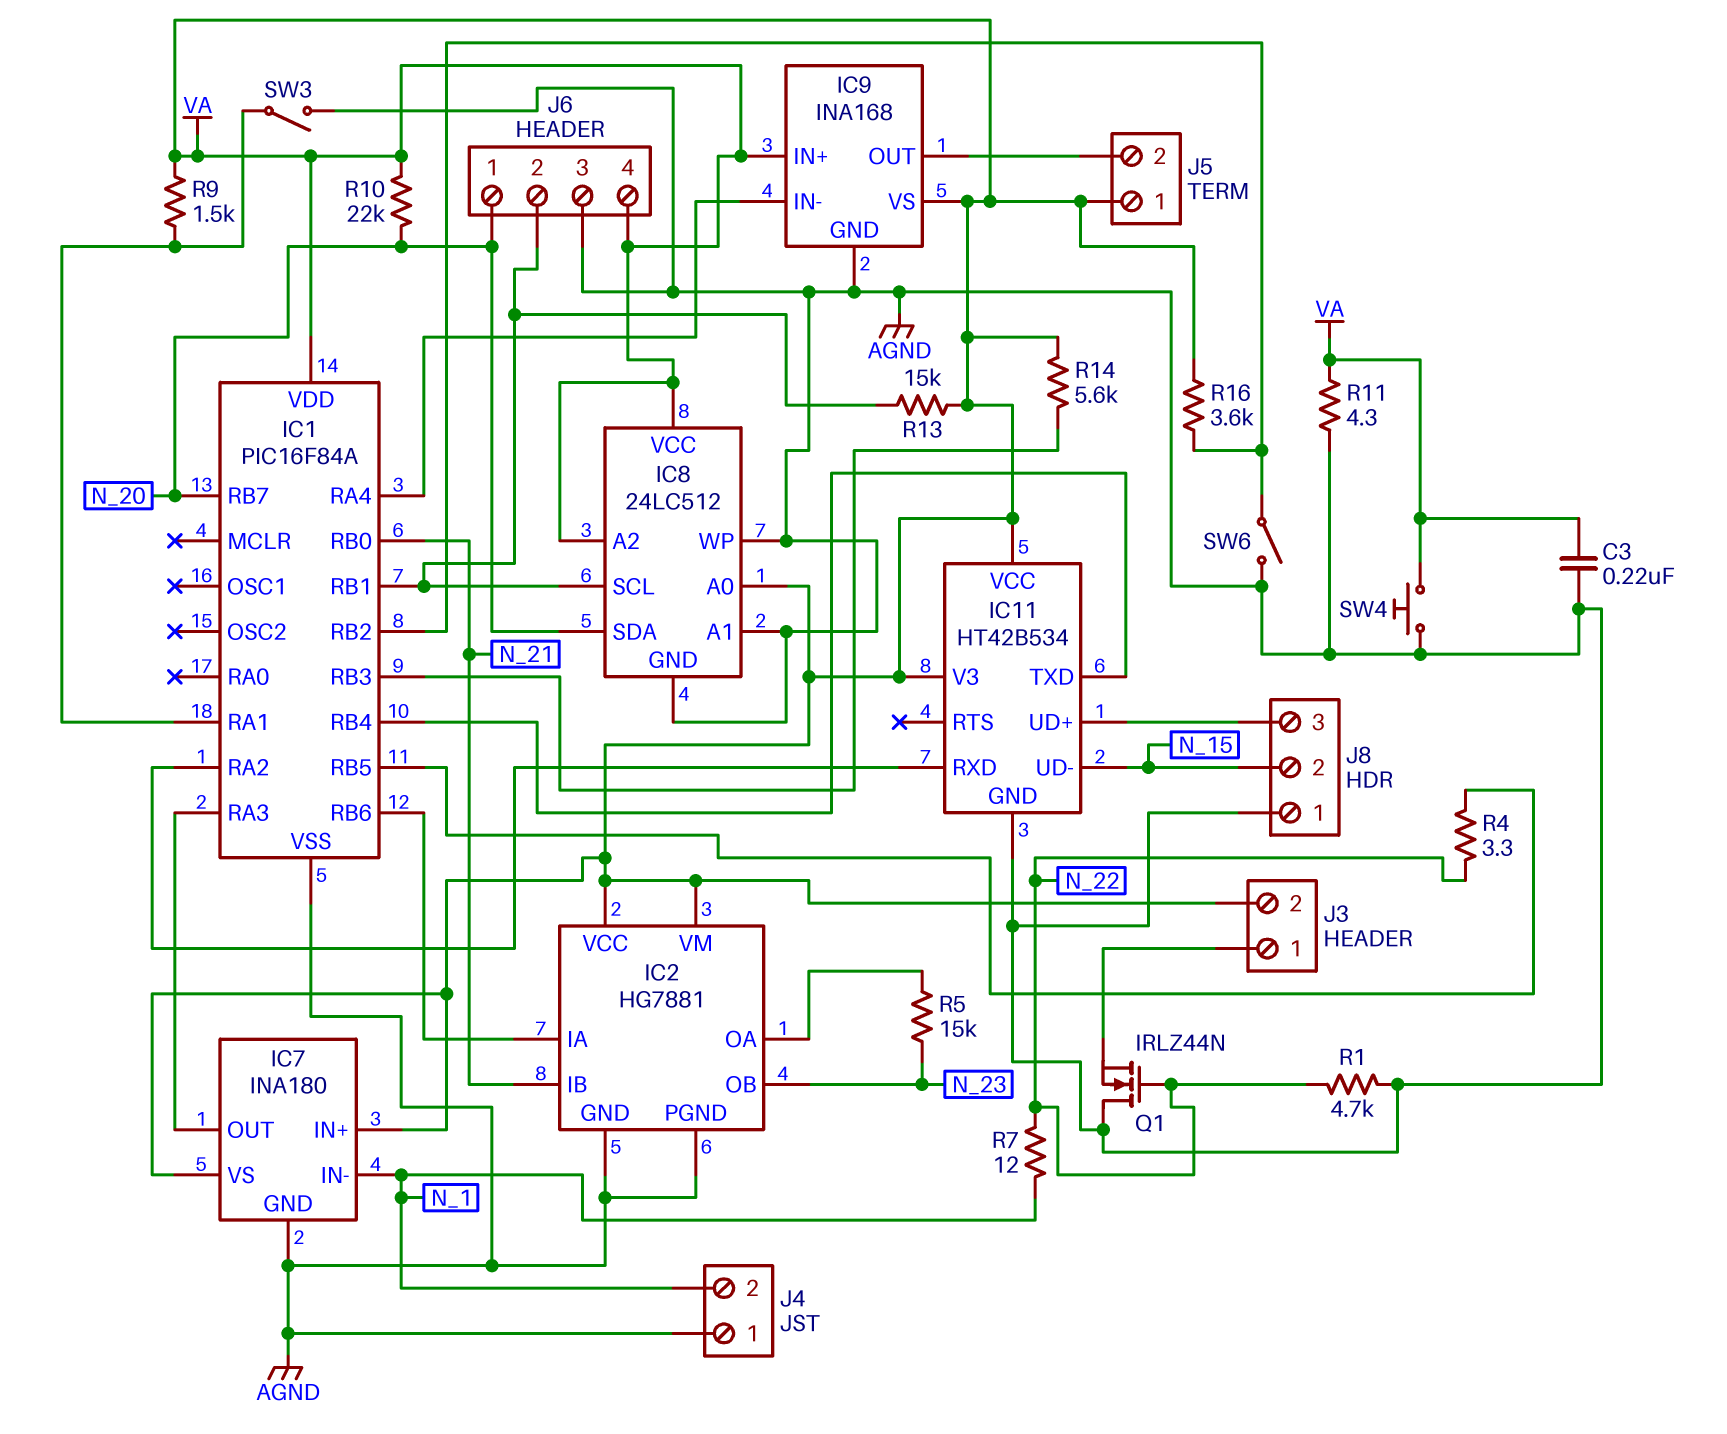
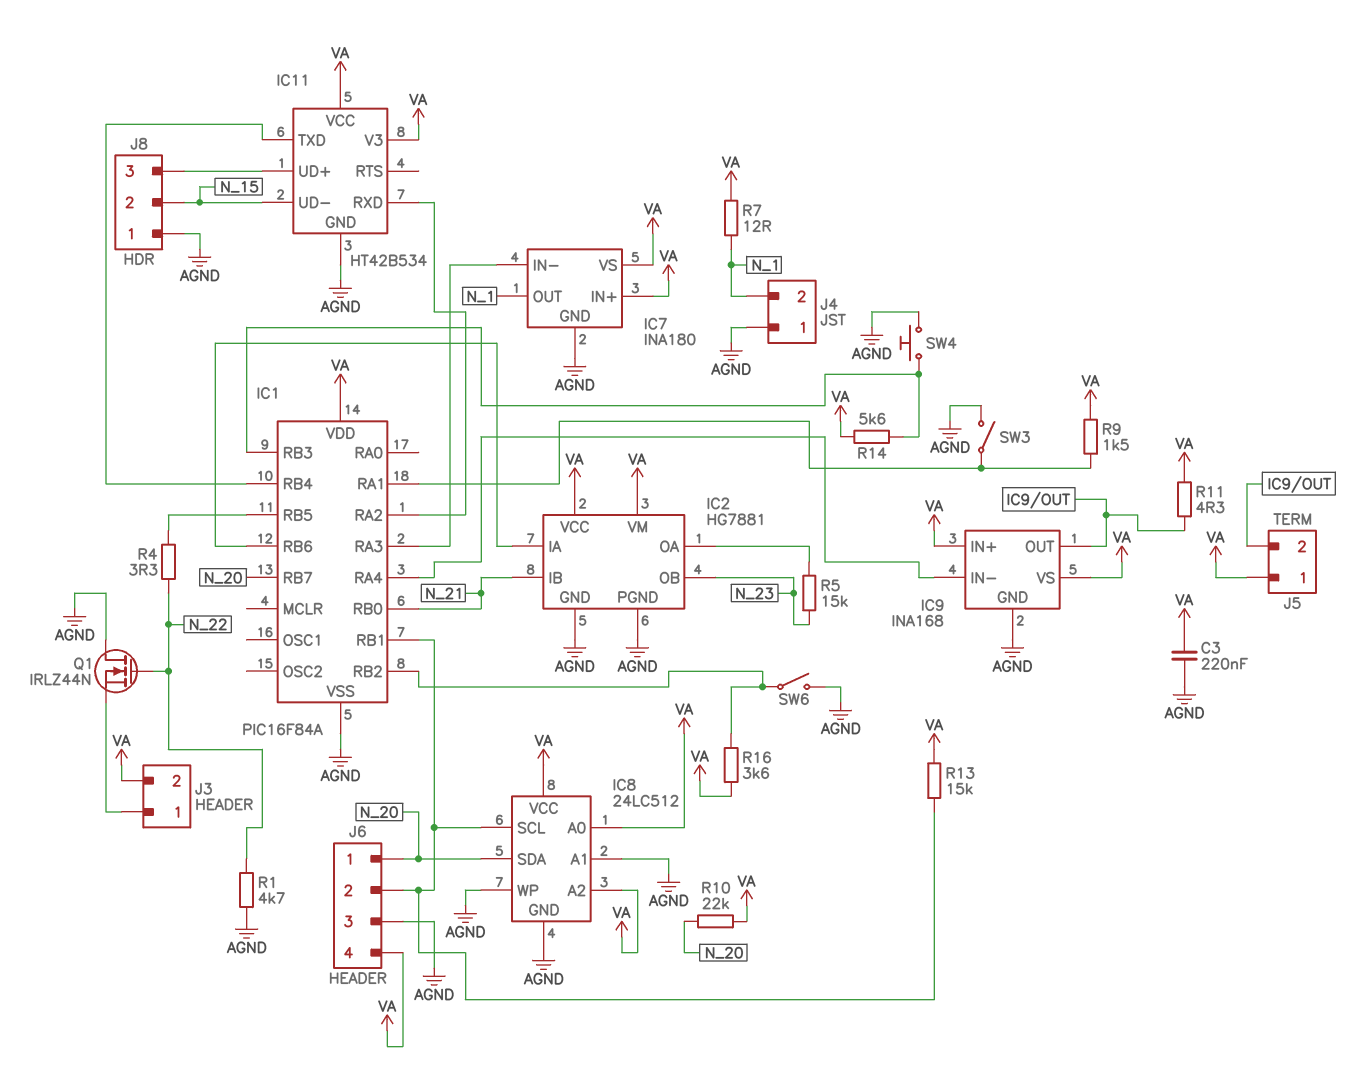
IC7 pin IN-: N_1 -> IC1/RA3
IC7 pin OUT: IC1/RA3 -> N_1
R7: 12 (N_1, N_22) -> 12 (N_1, VA)
R11: 4.3 (AGND, VA) -> 4.3 (IC9/OUT, VA)
SW4: button (AGND, VA) -> button (AGND, IC1/RB3)

